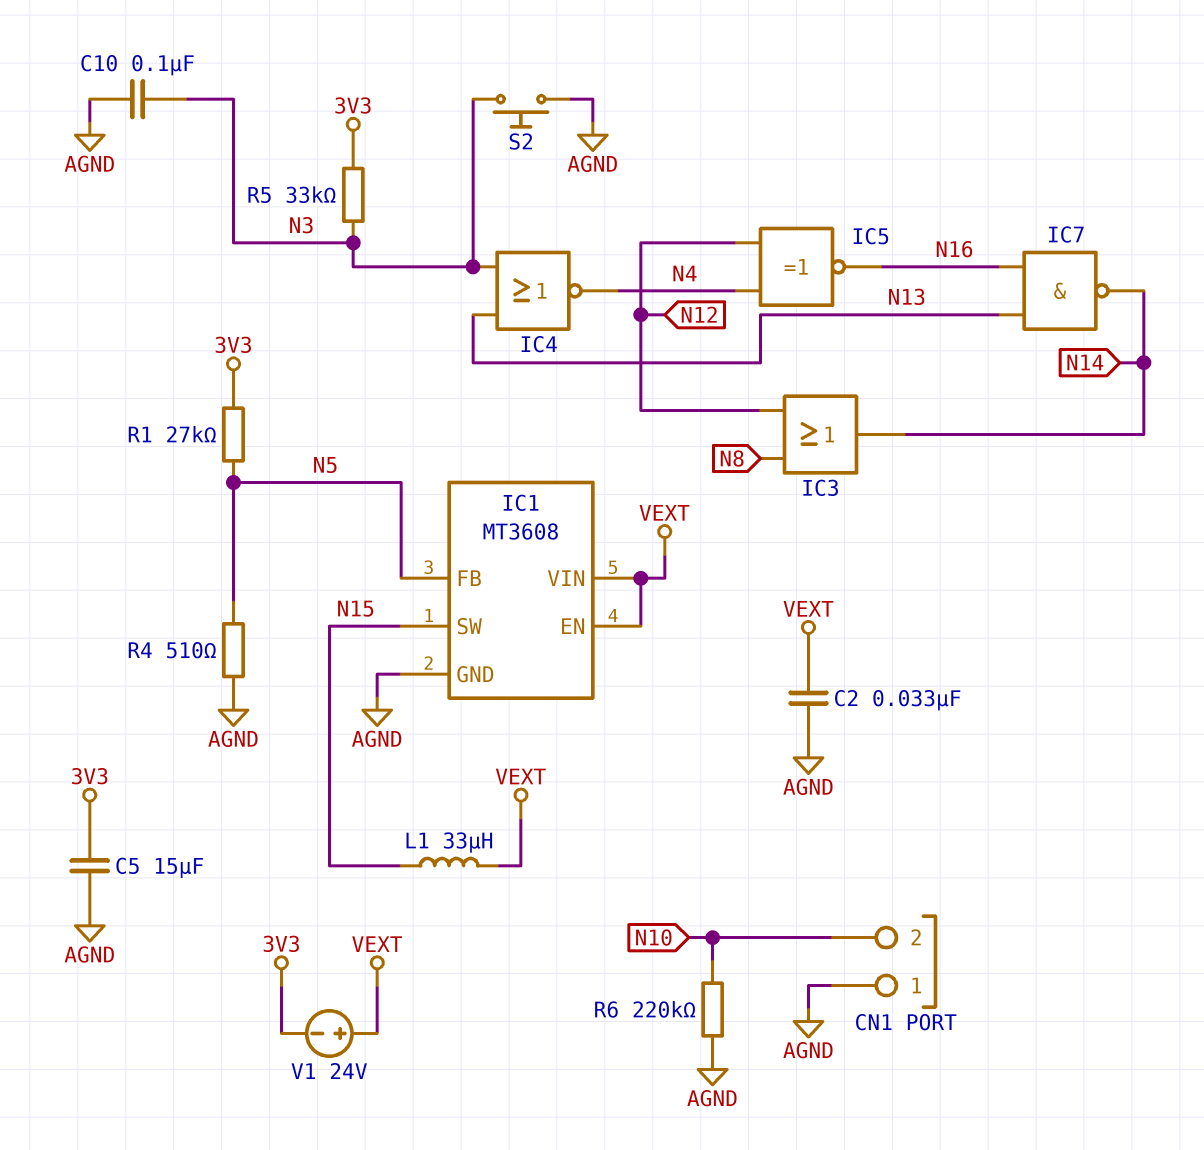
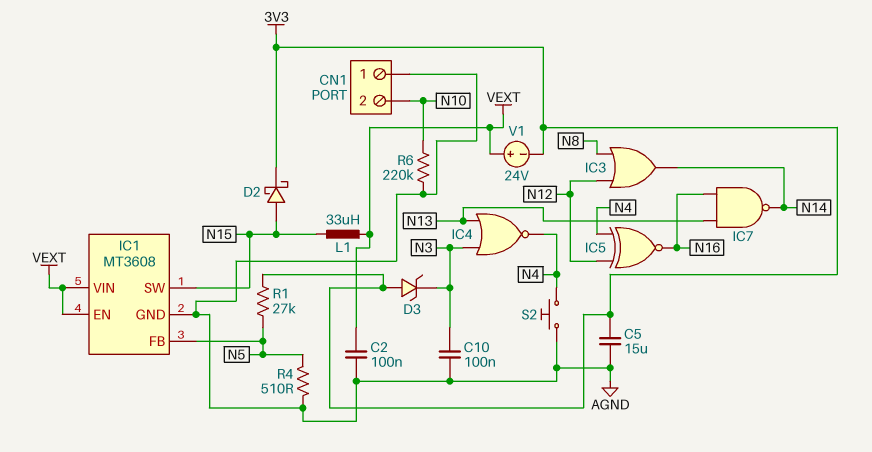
C2: 33nF (AGND, VEXT) -> 100nF (AGND, VEXT)
D2: none -> schottky (A N15, K 3V3)
D3: none -> zener (A 3V3, K N3)
R5: 33k (3V3, N3) -> none
S2: button (AGND, N3) -> button (AGND, N4)

